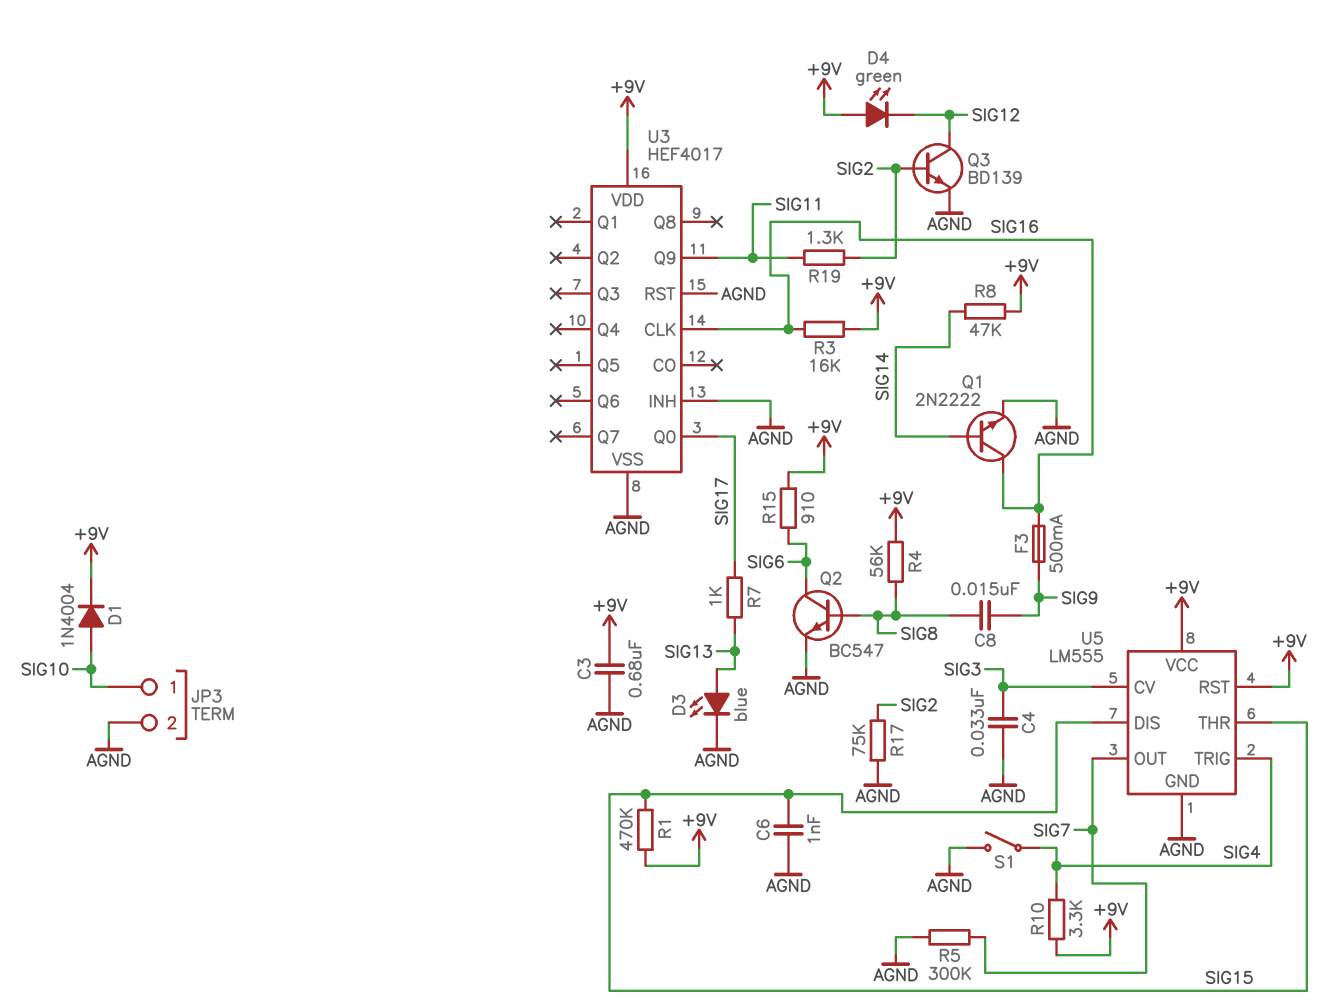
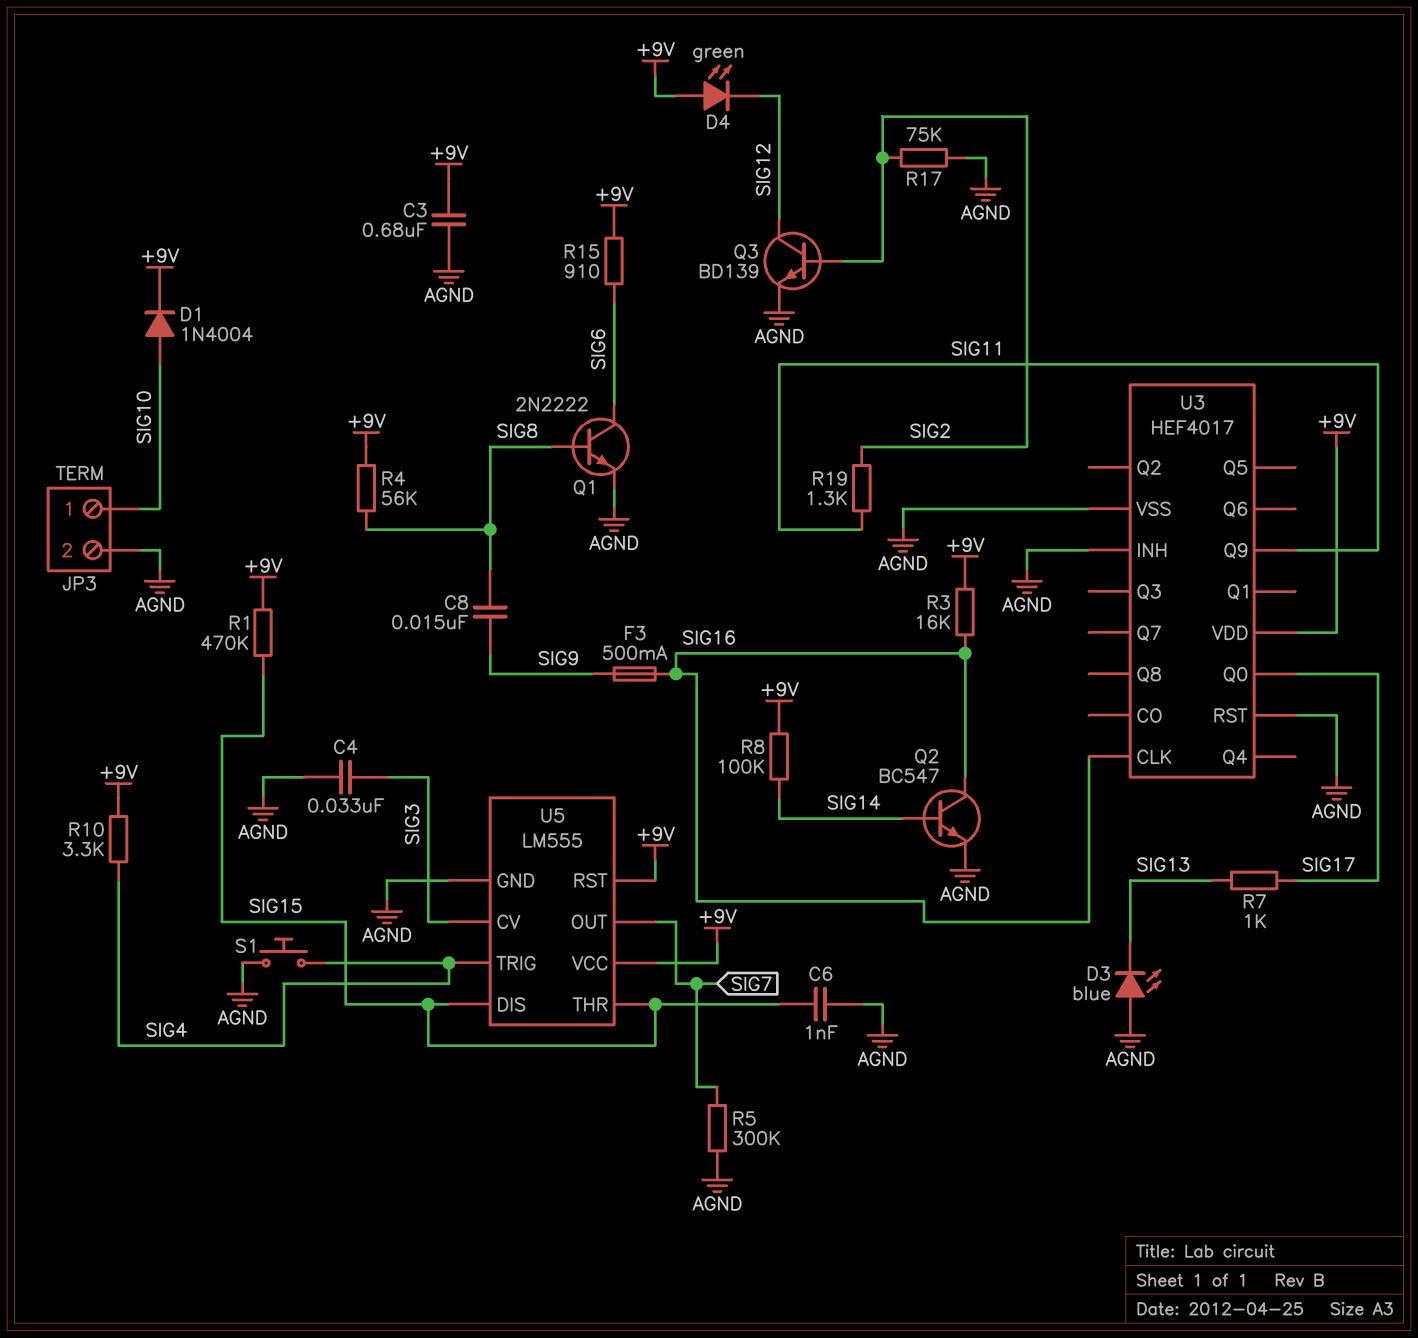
D3: LED blue (A SIG13, K AGND) -> LED blue (A AGND, K SIG13)
Q1: NPN 2N2222 (B SIG14, C SIG16, E AGND) -> NPN 2N2222 (B SIG8, C SIG6, E AGND)
Q2: NPN BC547 (B SIG8, C SIG6, E AGND) -> NPN BC547 (B SIG14, C SIG16, E AGND)
R8: 47k (+9V, SIG14) -> 100k (+9V, SIG14)
S1: switch (AGND, SIG4) -> button (AGND, SIG4)

